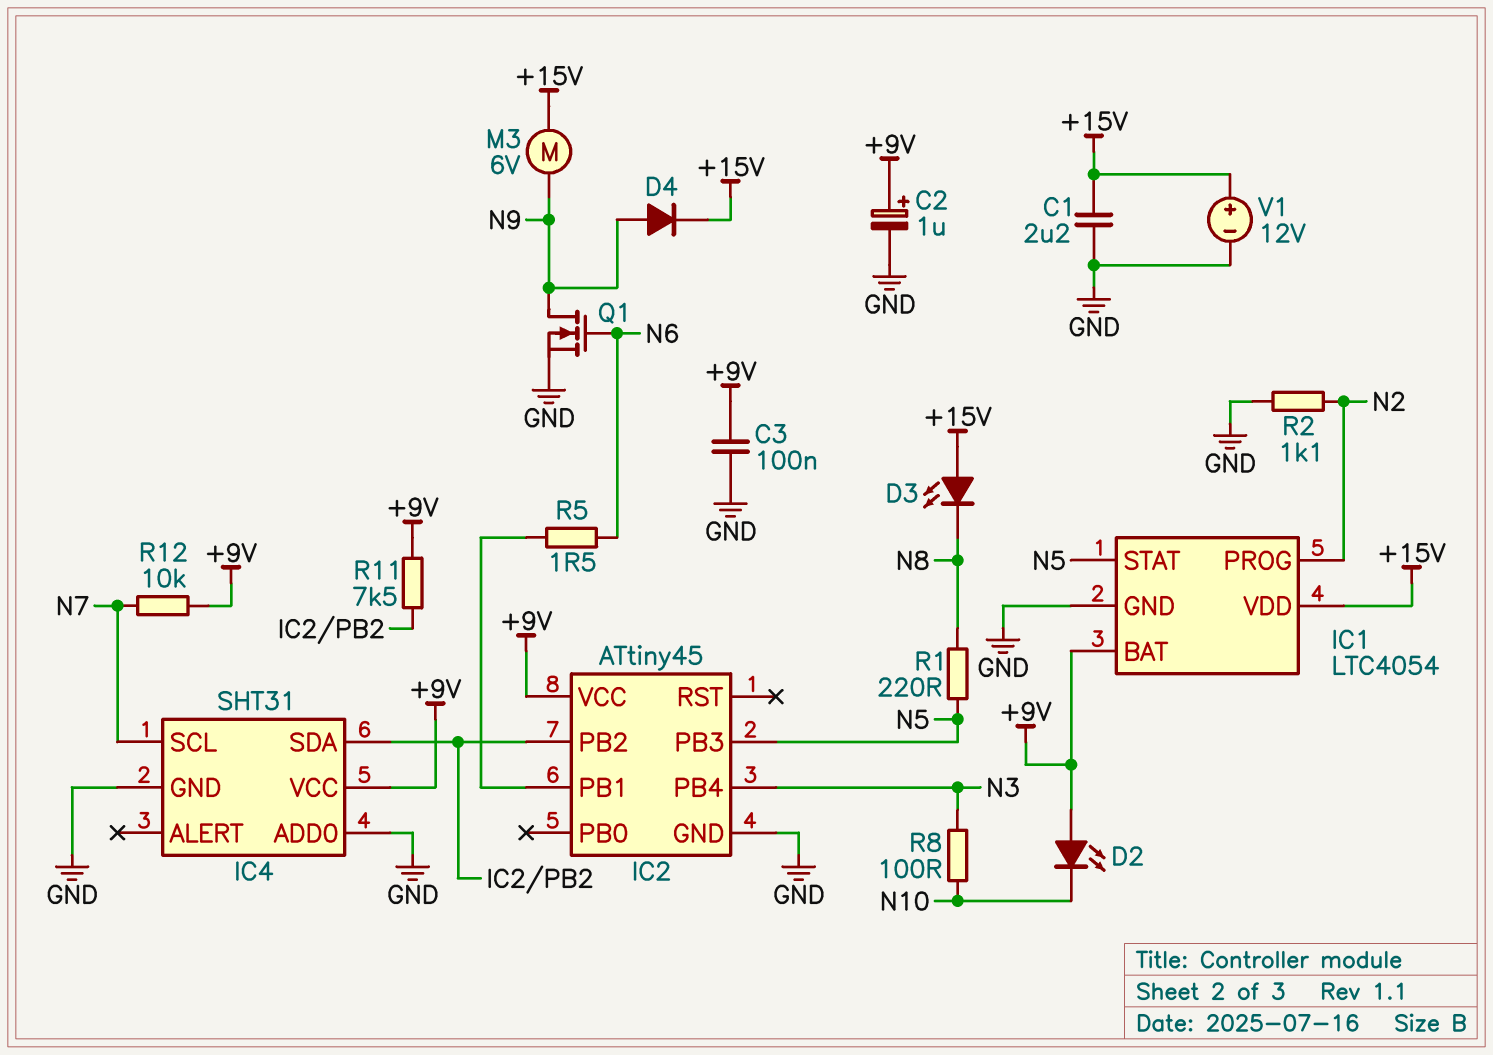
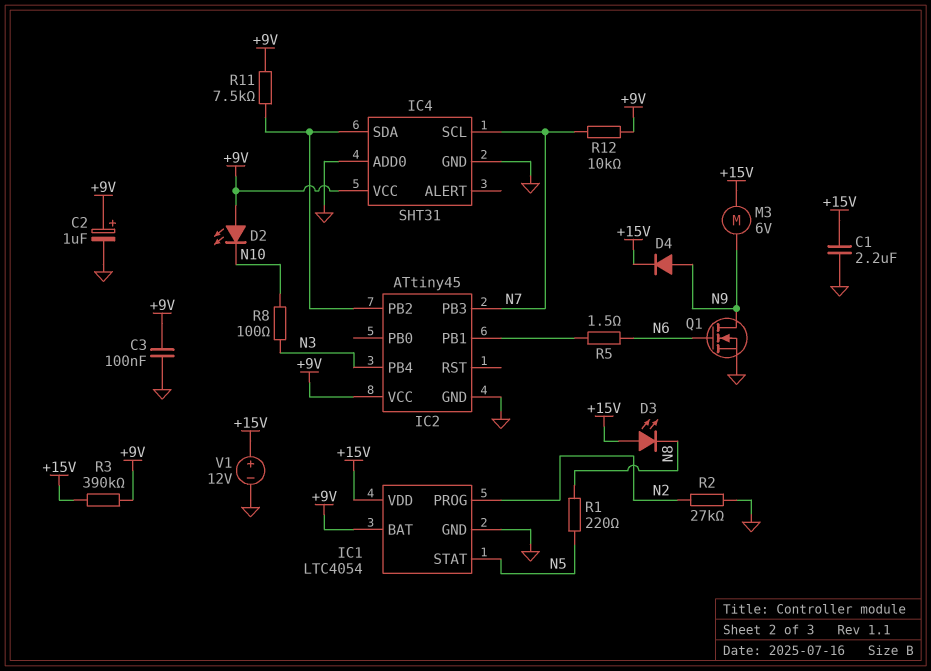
IC2 pin PB3: N5 -> N7
R2: 1.1k (GND, N2) -> 27k (GND, N2)
R3: none -> 390k (+9V, +15V)

